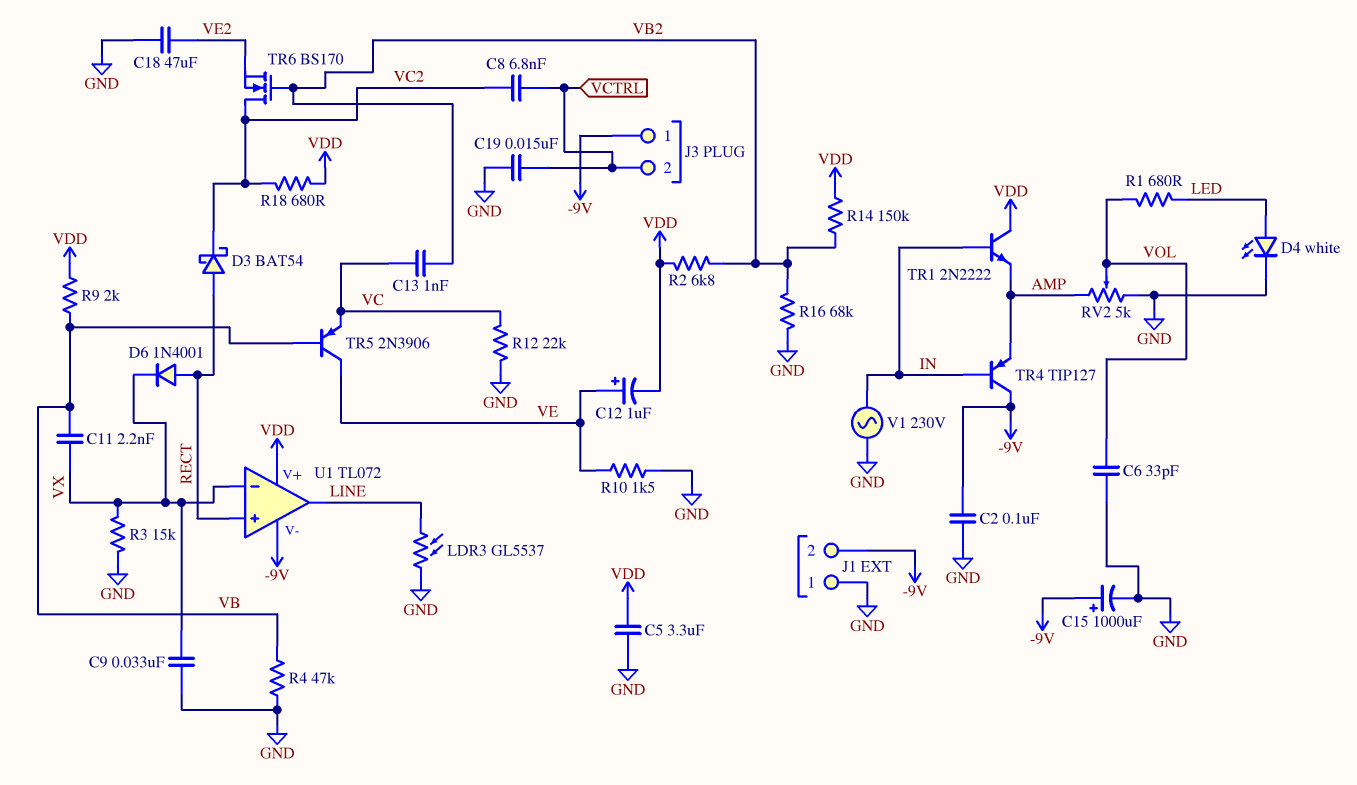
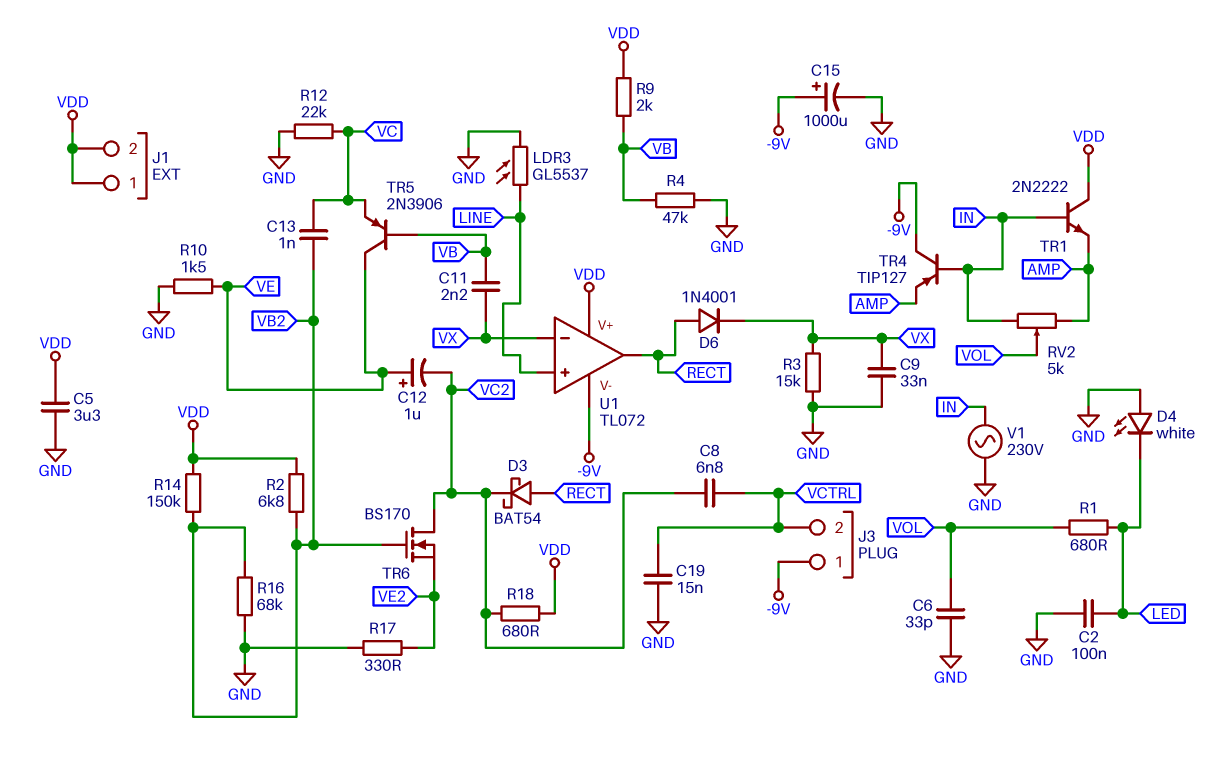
C2: 100nF (-9V, GND) -> 100nF (GND, LED)
C12: 1uF (plus VE, minus VDD) -> 1uF (plus VE, minus VC2)
C18: 47uF (GND, VE2) -> none
D4: LED white (A LED, K GND) -> LED white (A GND, K LED)
J1 pin 1: GND -> VDD
J1 pin 2: -9V -> VDD
R17: none -> 330 (GND, VE2)
RV2: 5k (AMP, GND, wiper VOL) -> 5k (AMP, IN, wiper VOL)
U1 pin in+: RECT -> LINE
U1 pin out: LINE -> RECT

